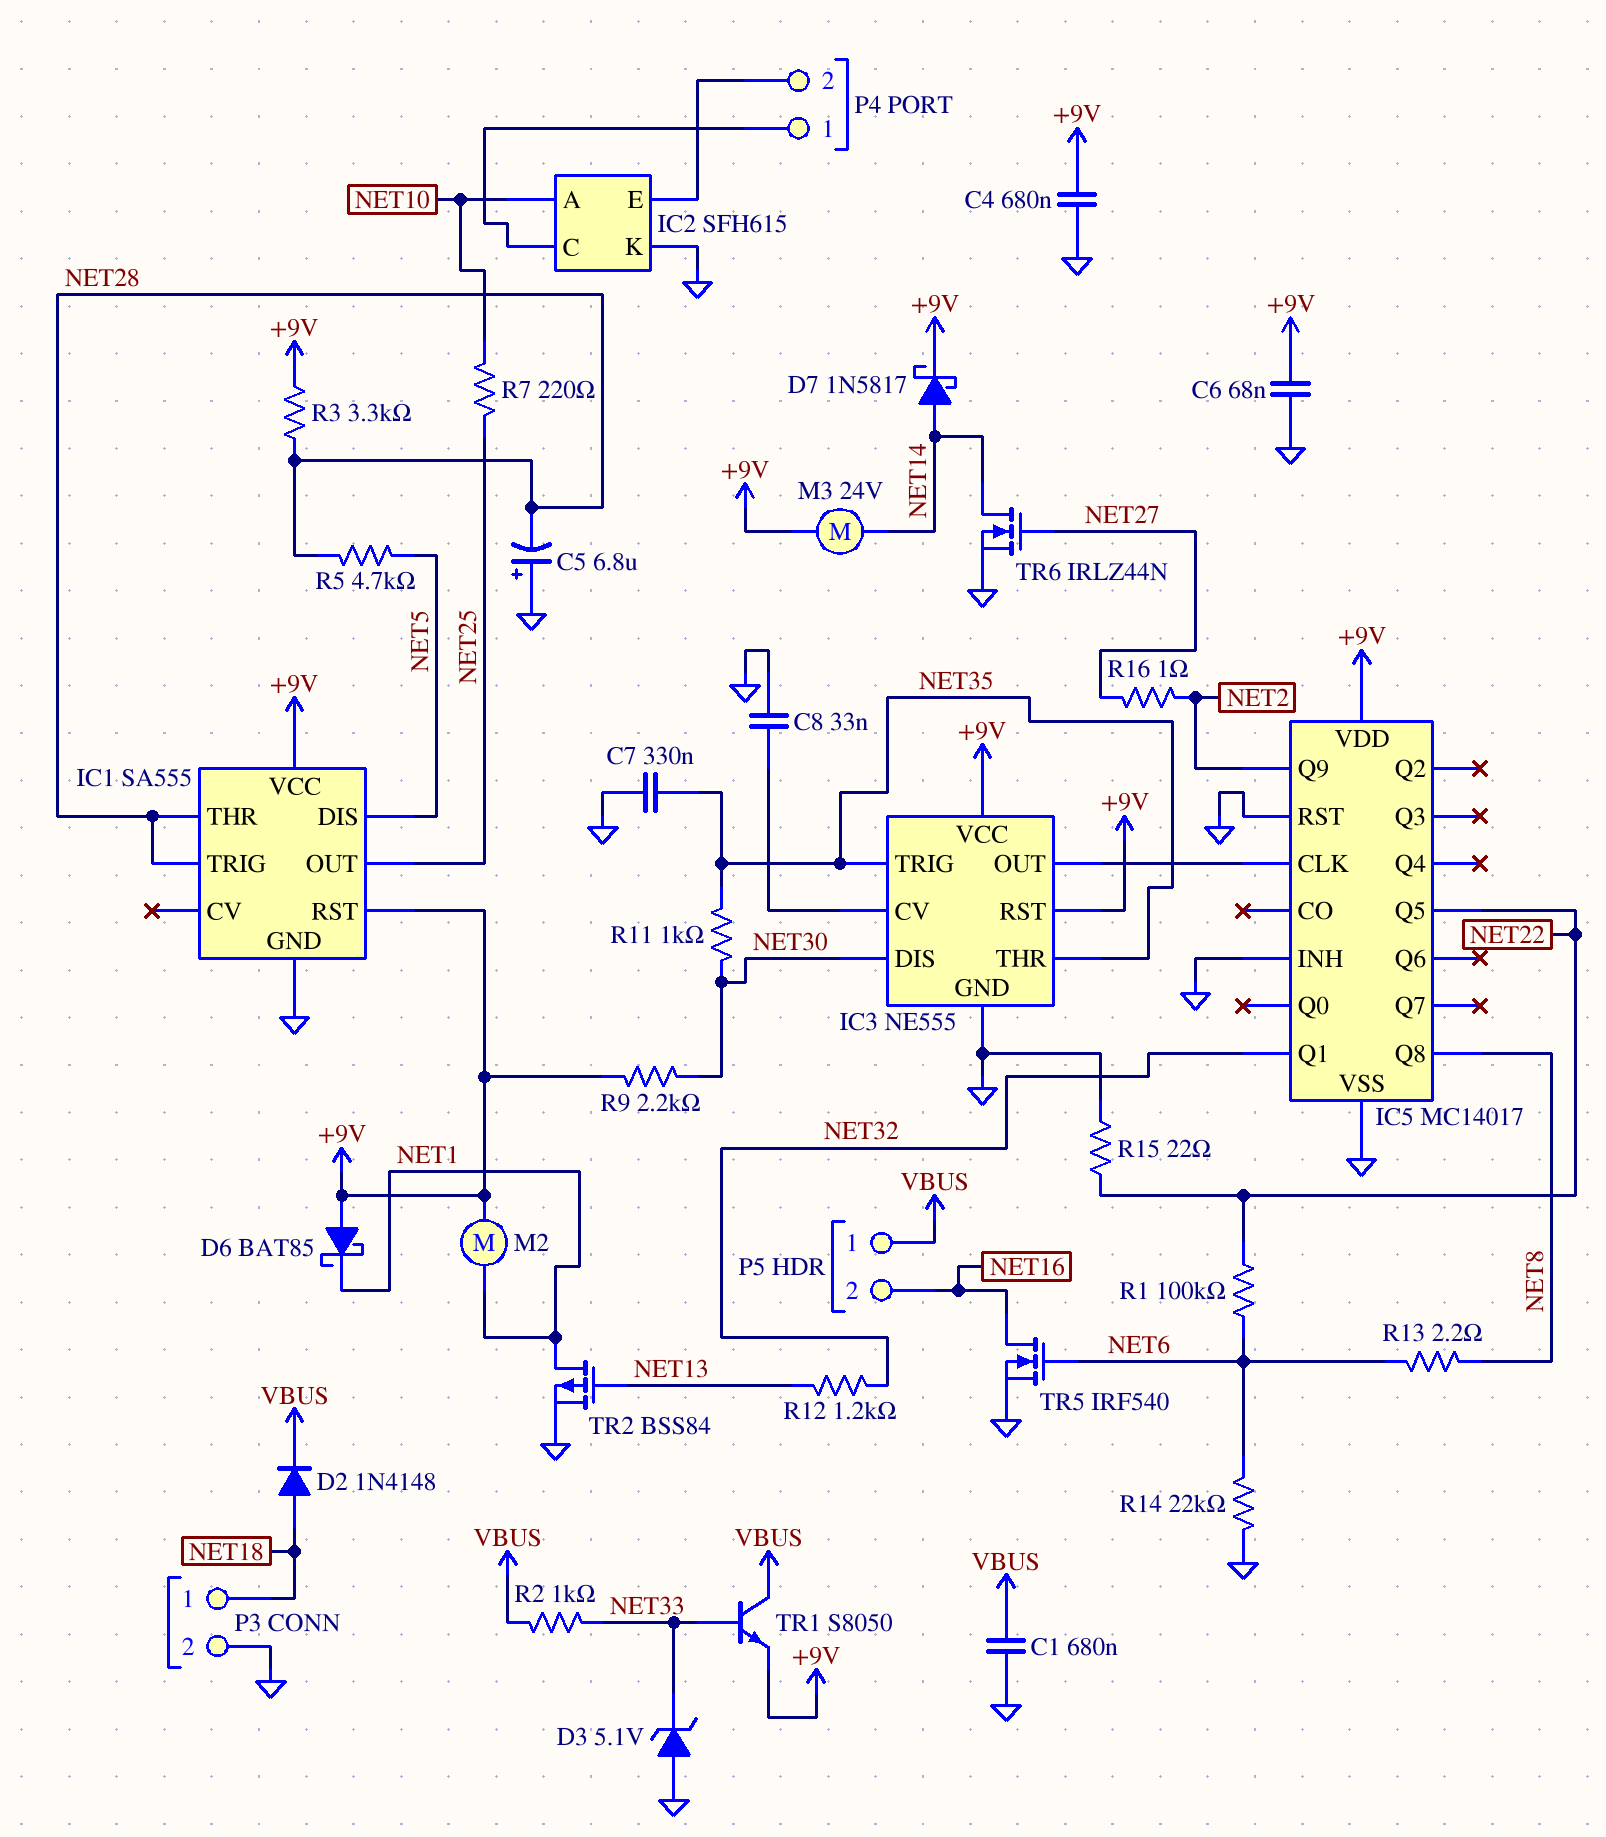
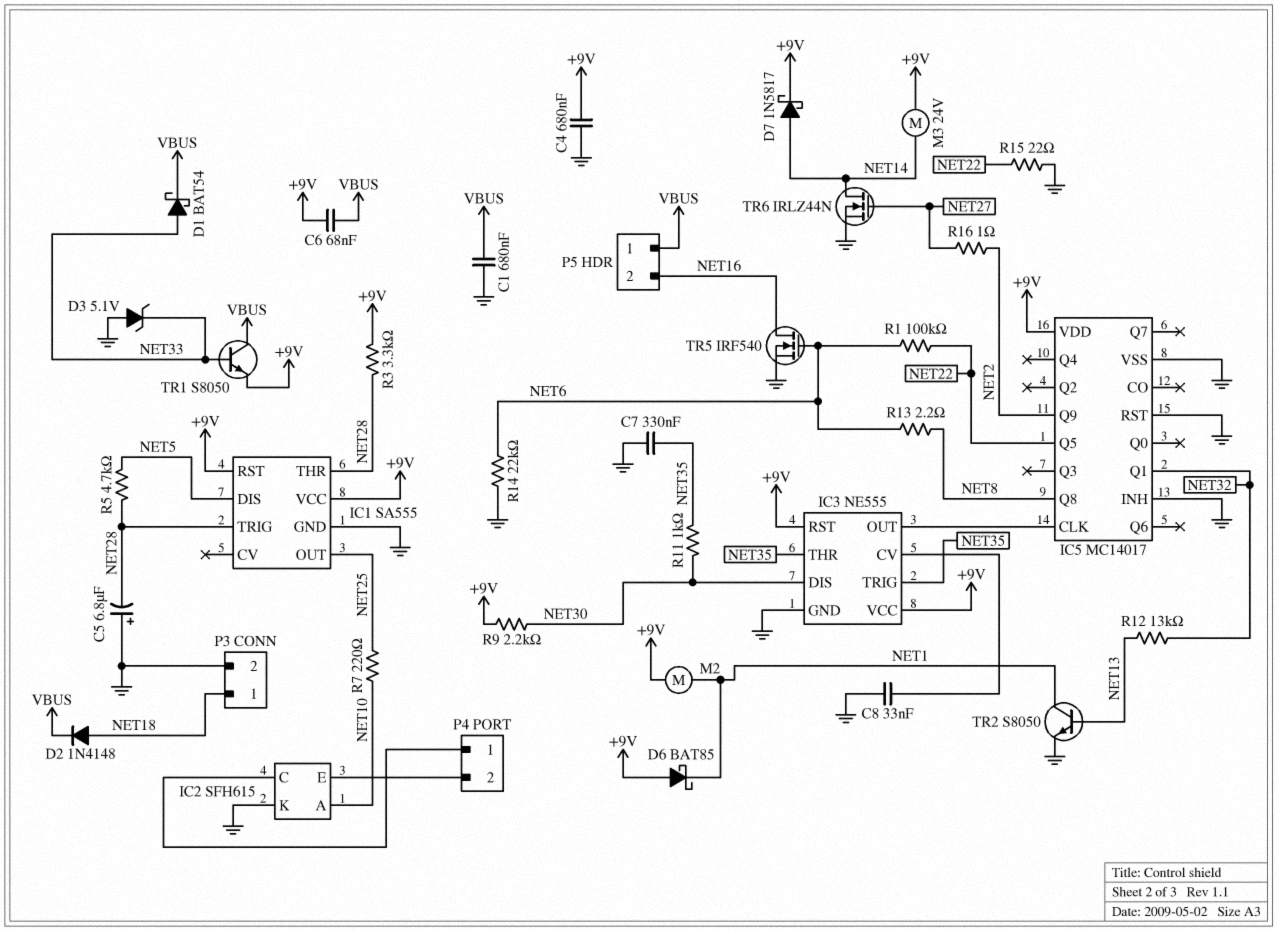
C6: 68nF (+9V, GND) -> 68nF (+9V, VBUS)
D1: none -> schottky BAT54 (A NET33, K VBUS)
R2: 1k (NET33, VBUS) -> none
R12: 1.2k (NET13, NET32) -> 13k (NET13, NET32)
TR2: PMOS BSS84 (G NET13, D NET1, S GND) -> NPN S8050 (B NET13, C NET1, E GND)

